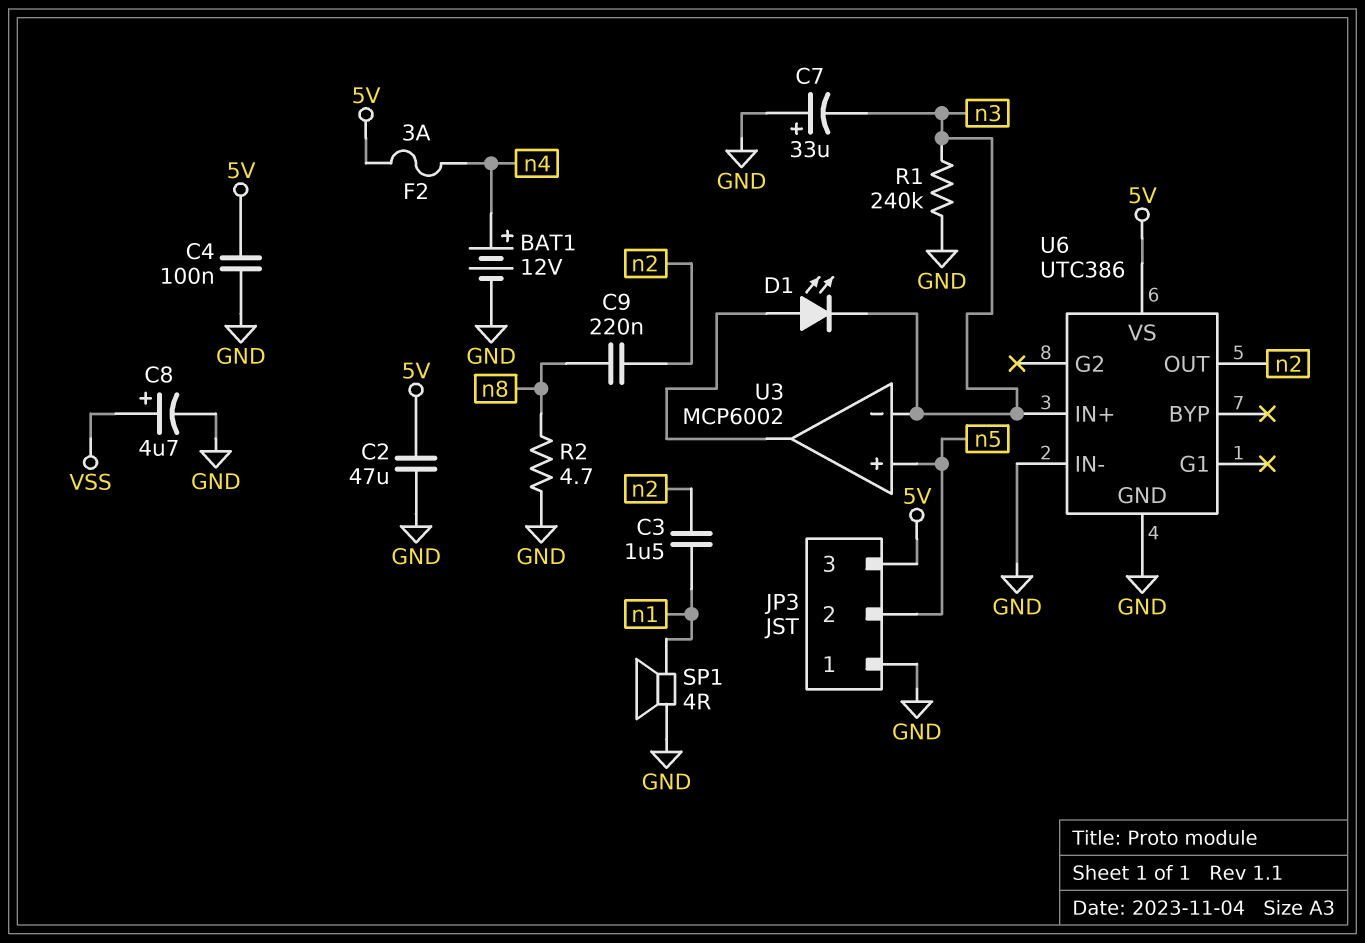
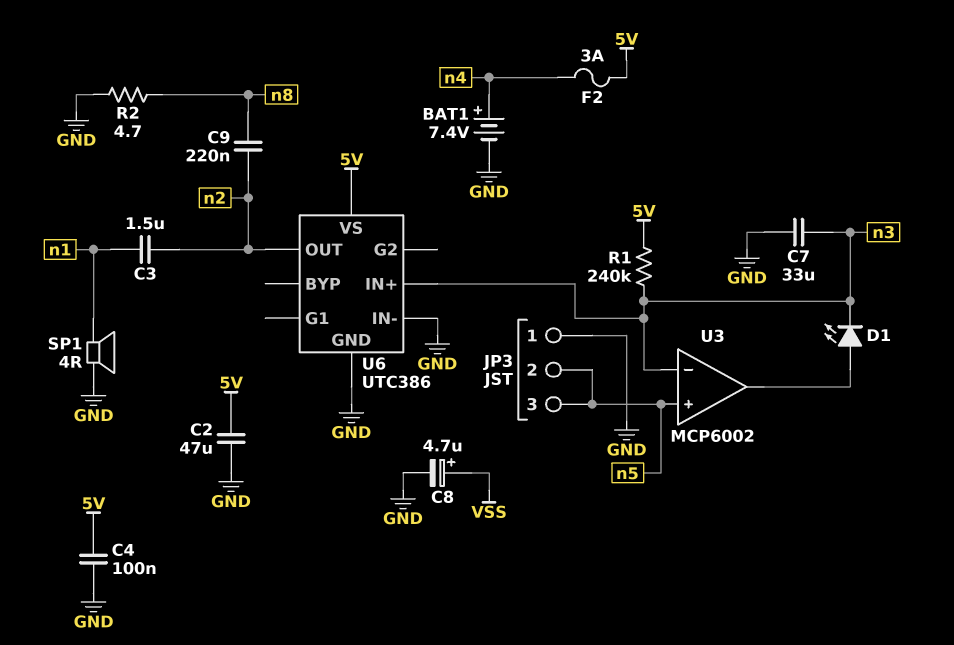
BAT1: 12V (plus n4, minus GND) -> 7.4V (plus n4, minus GND)
C7: 33uF (plus GND, minus n3) -> 33uF (GND, n3)
JP3 pin 3: 5V -> n5
R1: 240k (GND, n3) -> 240k (5V, n3)

